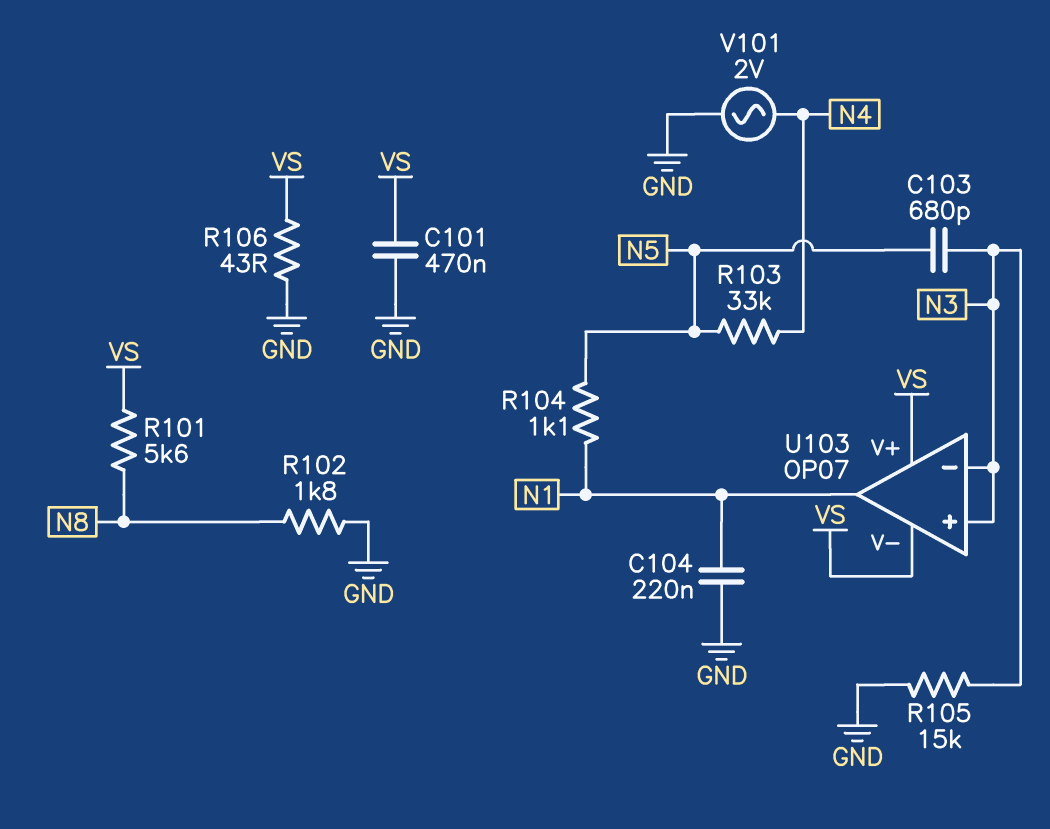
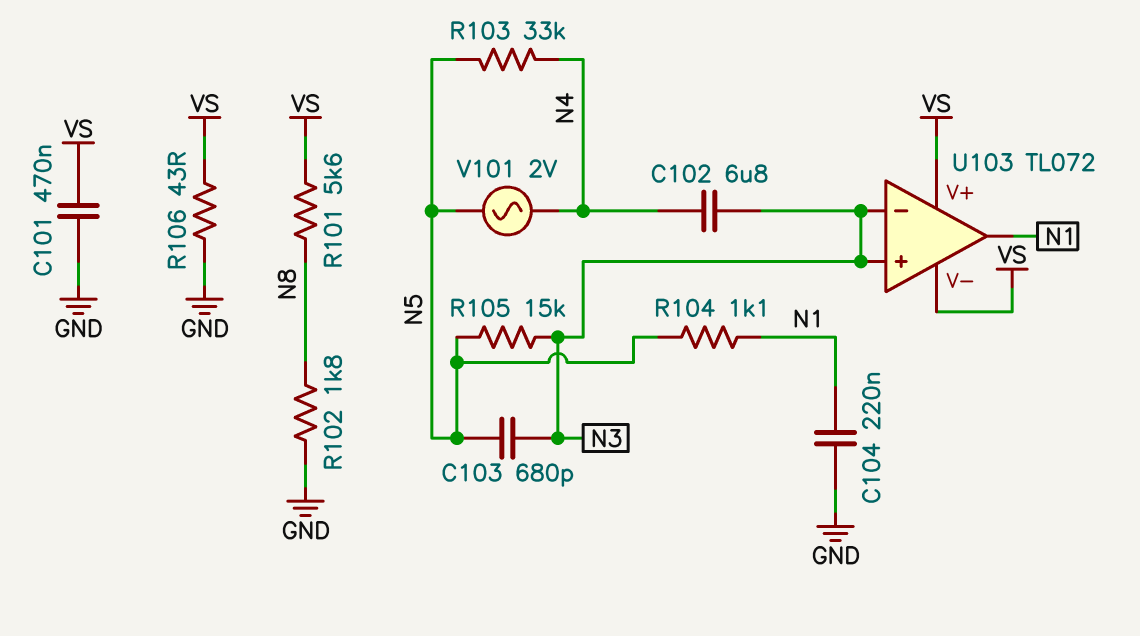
C102: none -> 6.8uF (N3, N4)
R105: 15k (GND, N3) -> 15k (N3, N5)
U103: OP07 -> TL072
V101: AC 2V (GND, N4) -> AC 2V (N4, N5)

